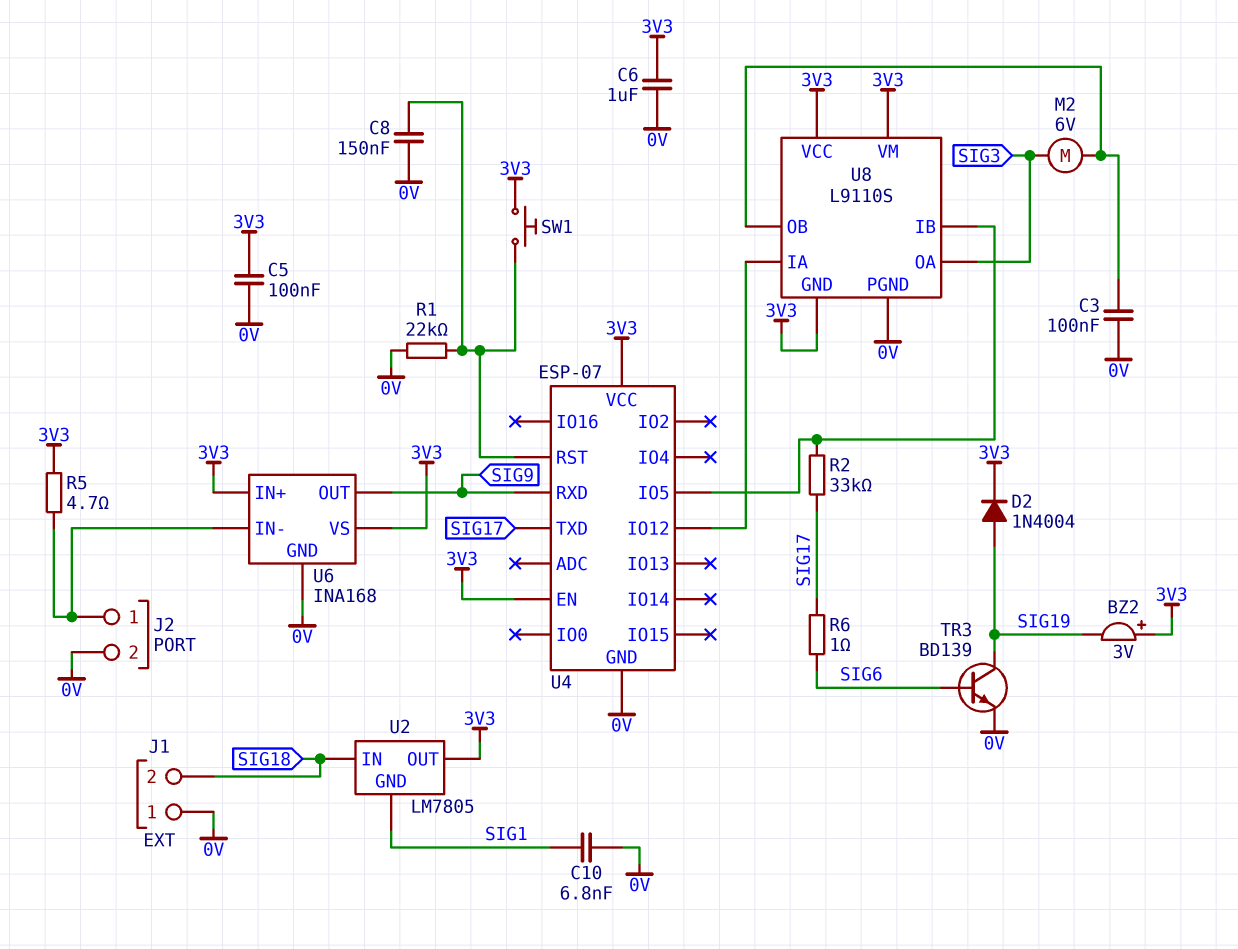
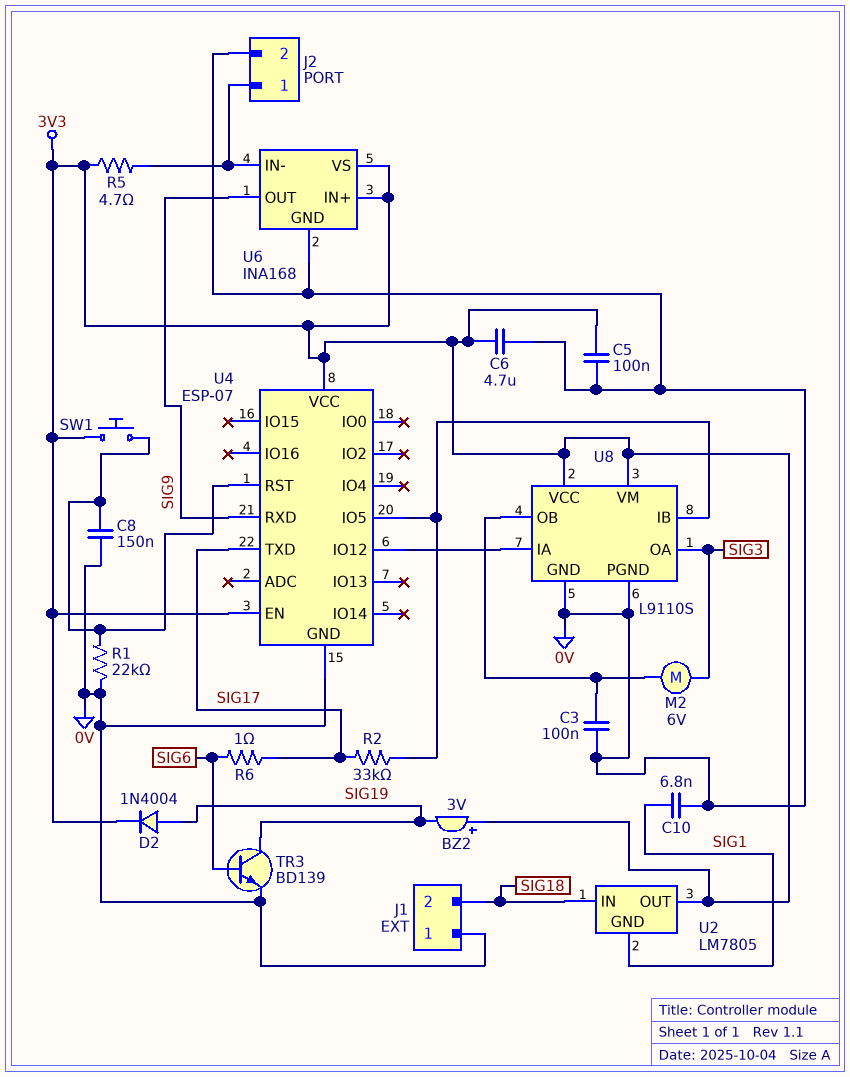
C6: 1uF (0V, 3V3) -> 4.7uF (0V, 3V3)
U8 pin GND: 3V3 -> 0V

